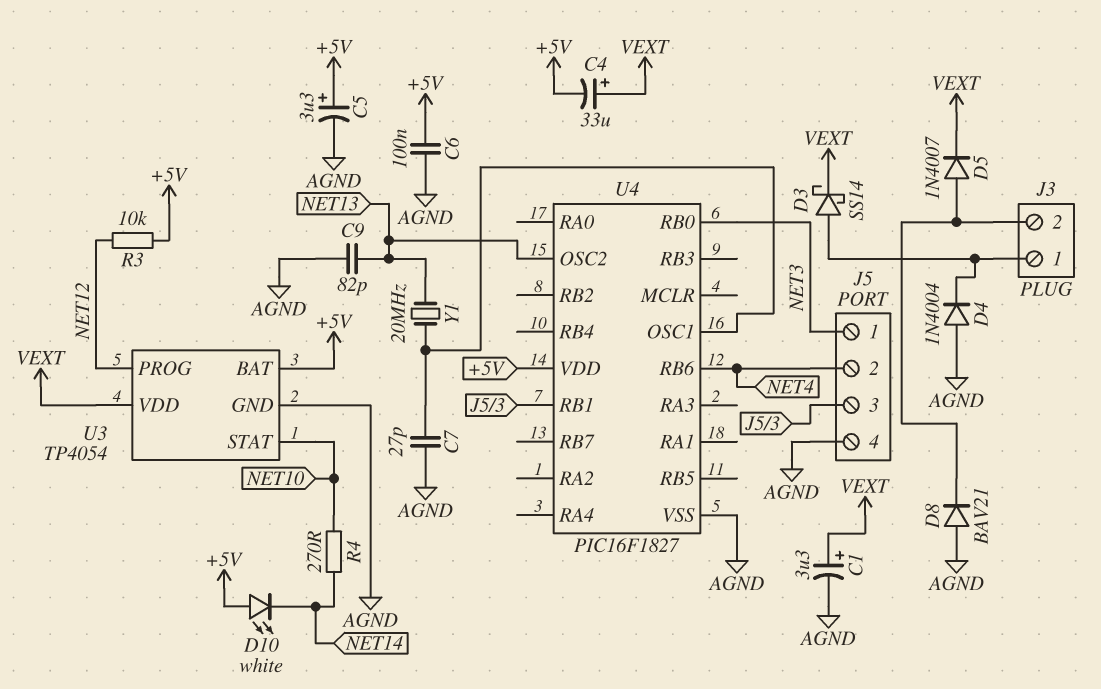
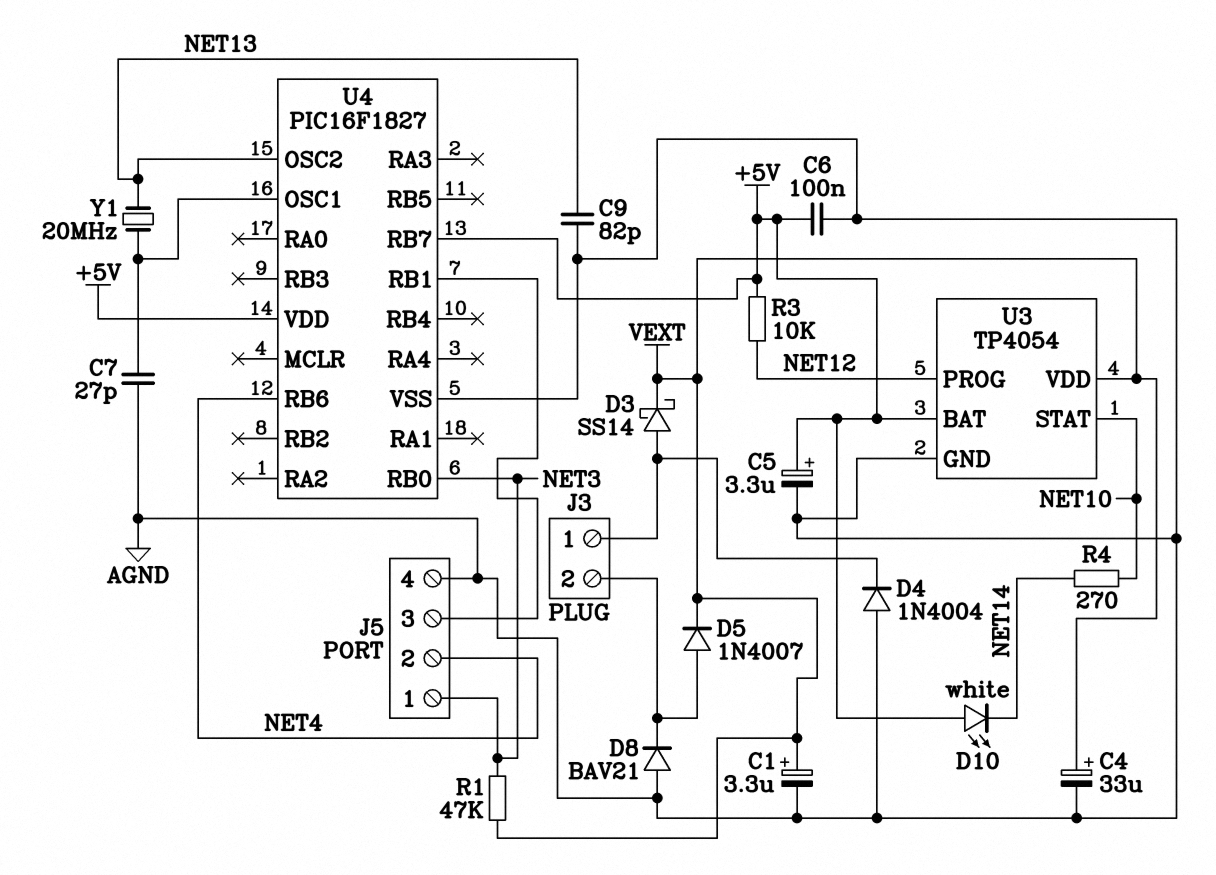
C4: 33uF (plus VEXT, minus +5V) -> 33uF (plus VEXT, minus AGND)
R1: none -> 47k (NET3, VEXT)
U4 pin RB7: none -> +5V

